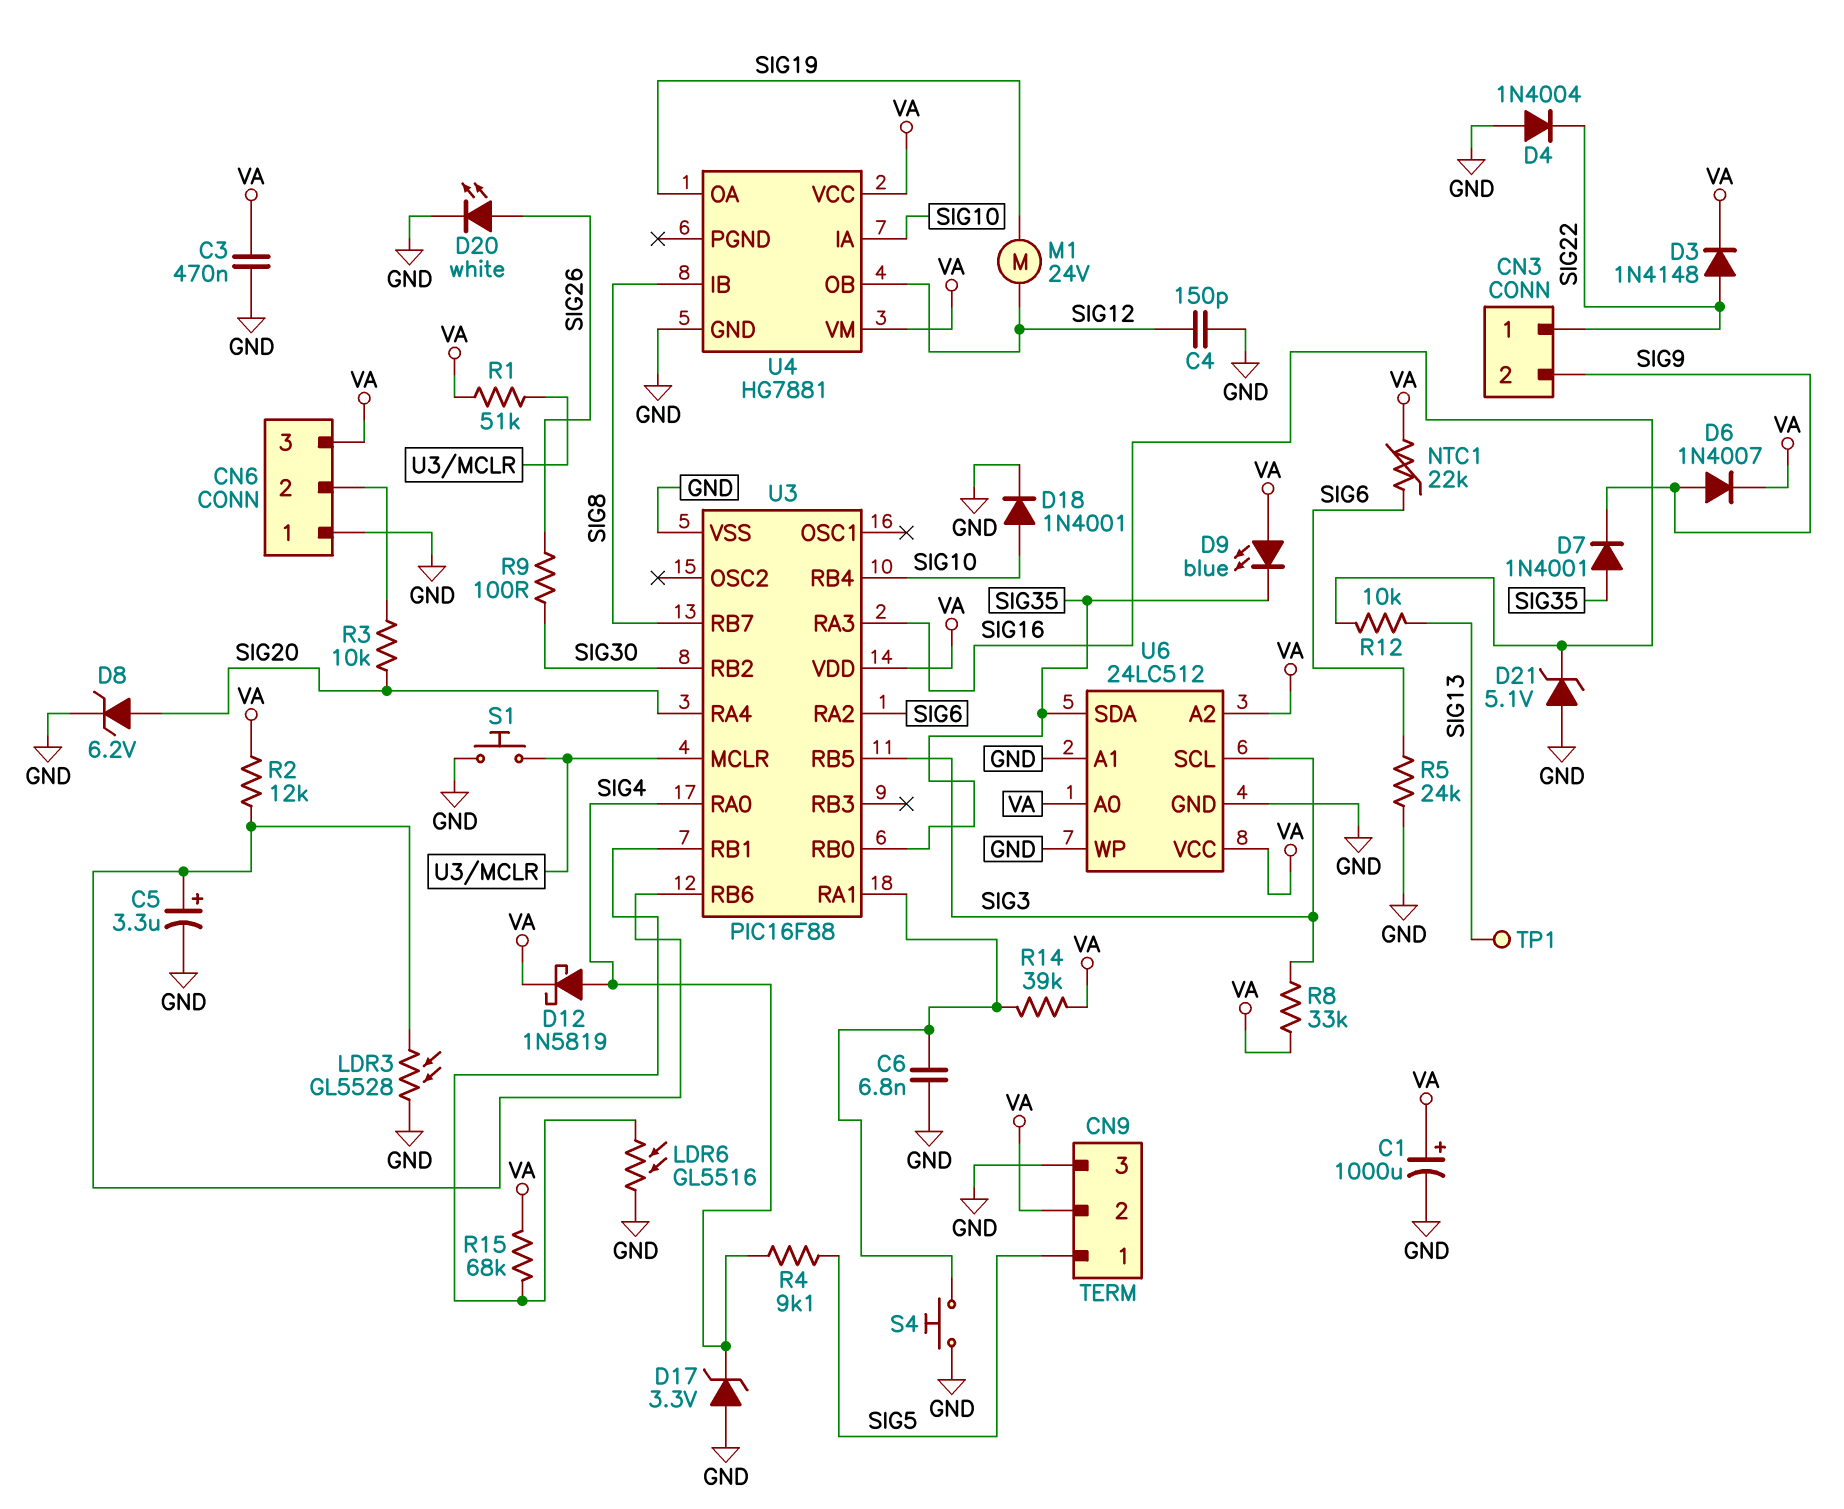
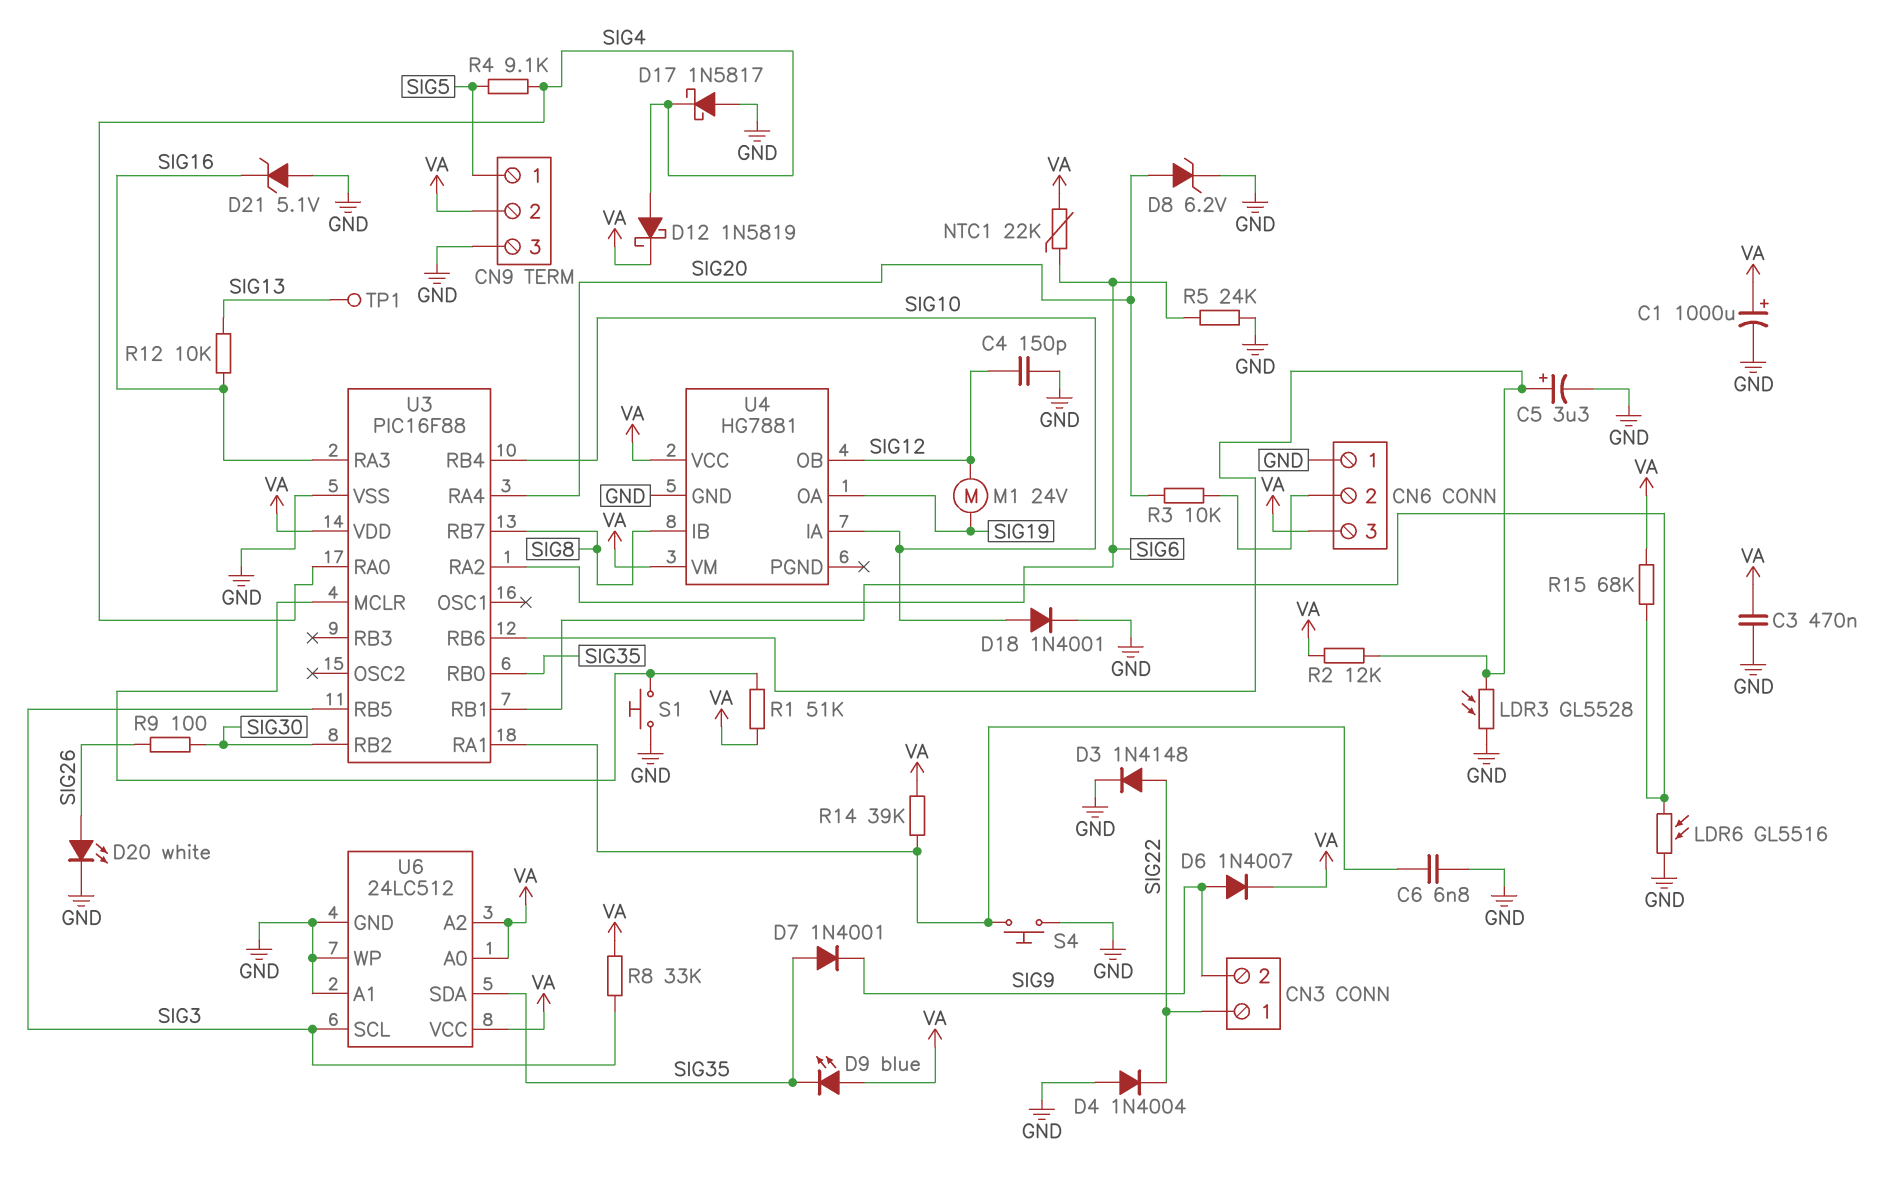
D3: diode 1N4148 (A SIG22, K VA) -> diode 1N4148 (A SIG22, K GND)
D17: zener 3.3V (A GND, K SIG4) -> schottky 1N5817 (A GND, K SIG4)

